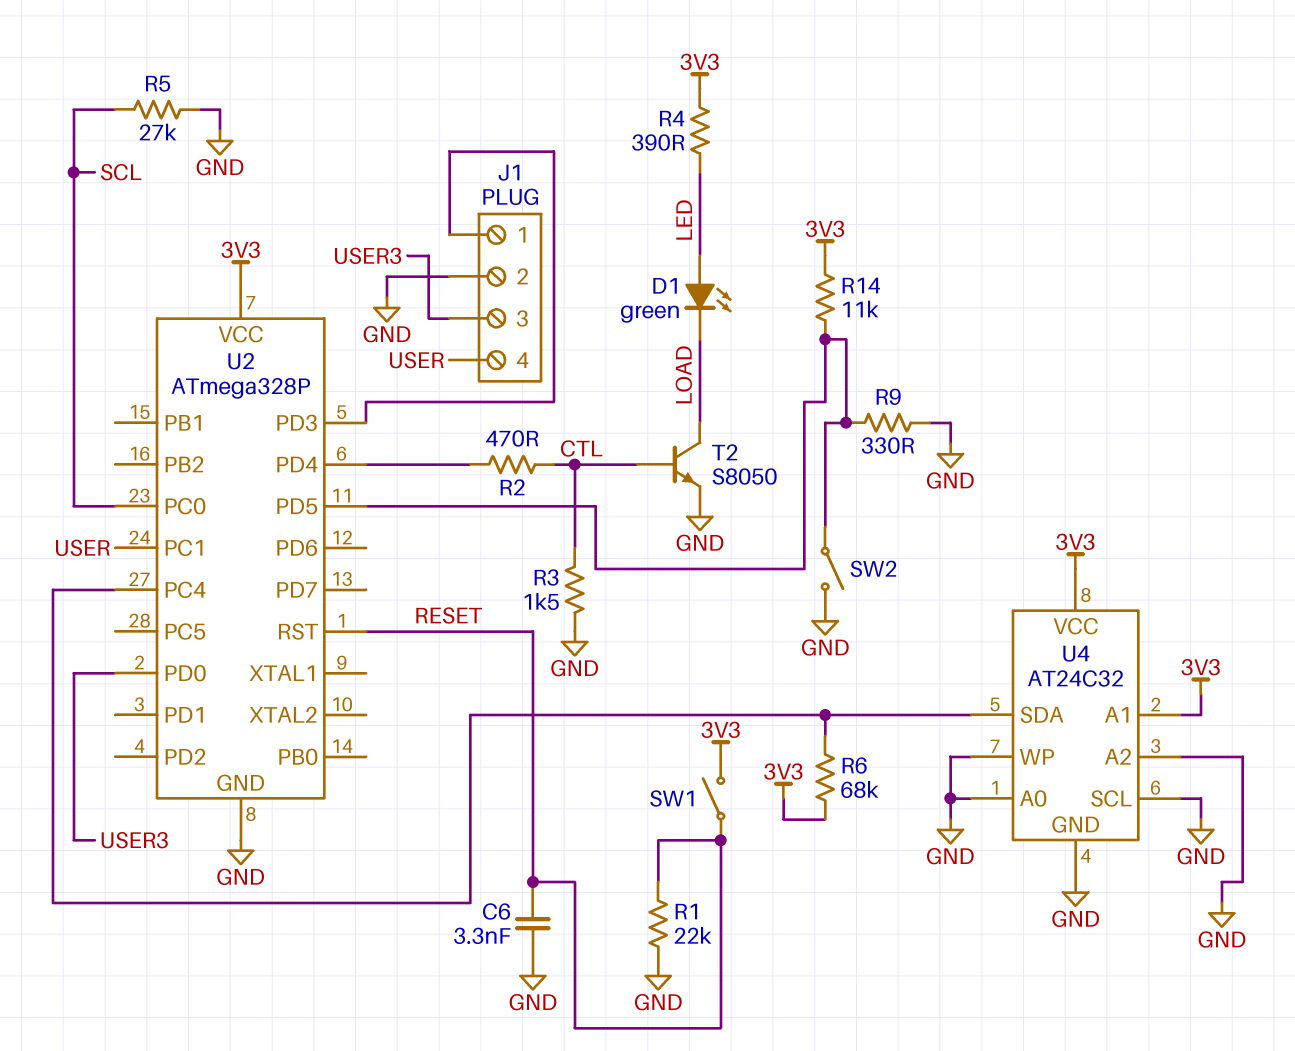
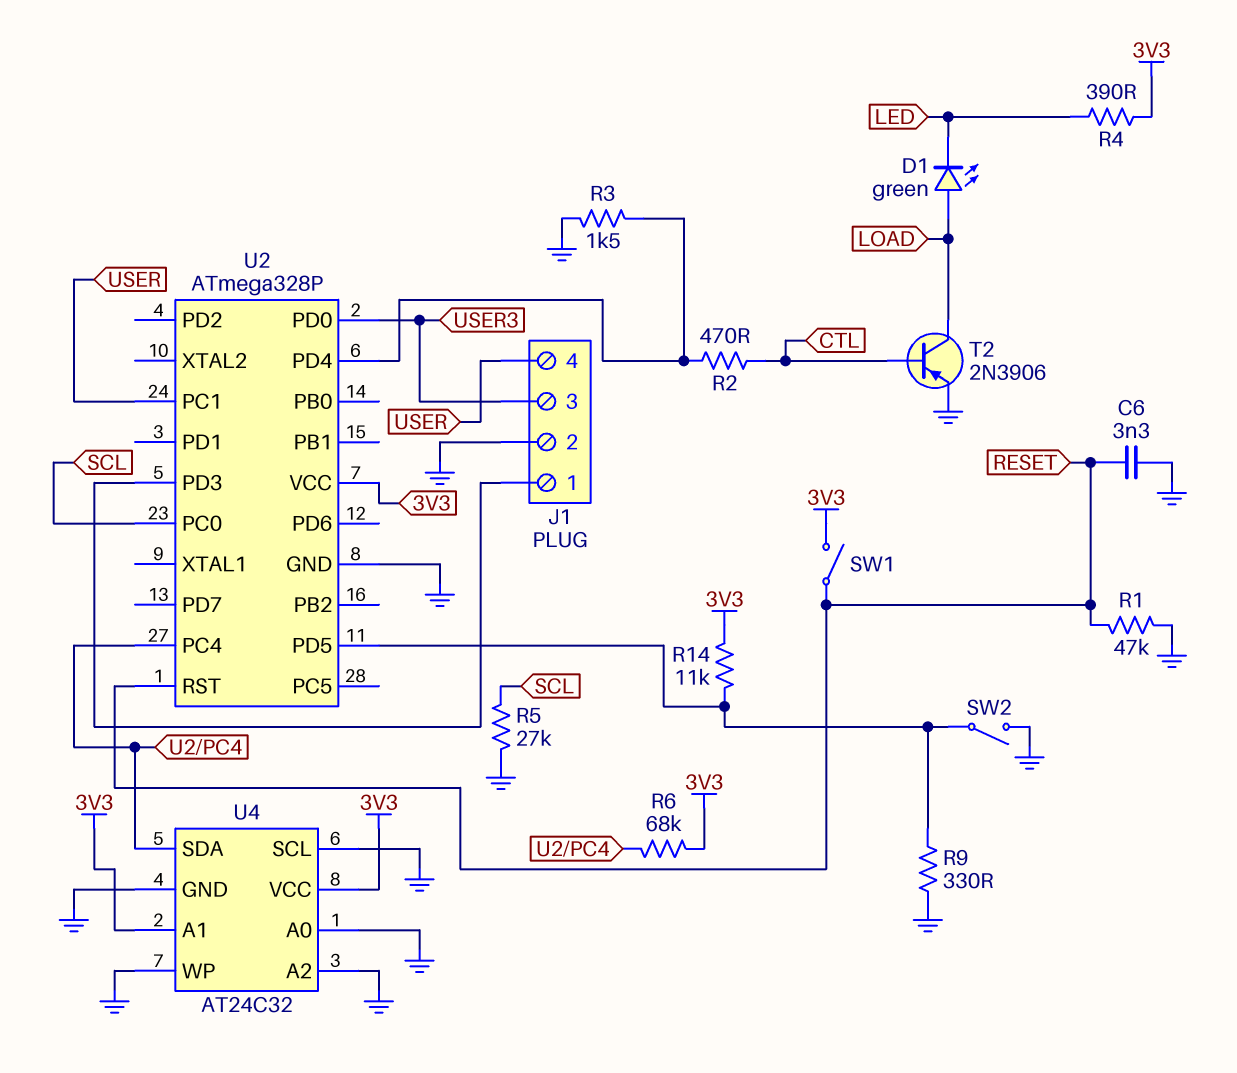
D1: LED green (A LED, K LOAD) -> LED green (A LOAD, K LED)
R1: 22k (GND, RESET) -> 47k (GND, RESET)
R3: 1.5k (CTL, GND) -> 1.5k (GND, U2/PD4)
T2: NPN S8050 (B CTL, C LOAD, E GND) -> PNP 2N3906 (B CTL, C LOAD, E GND)

